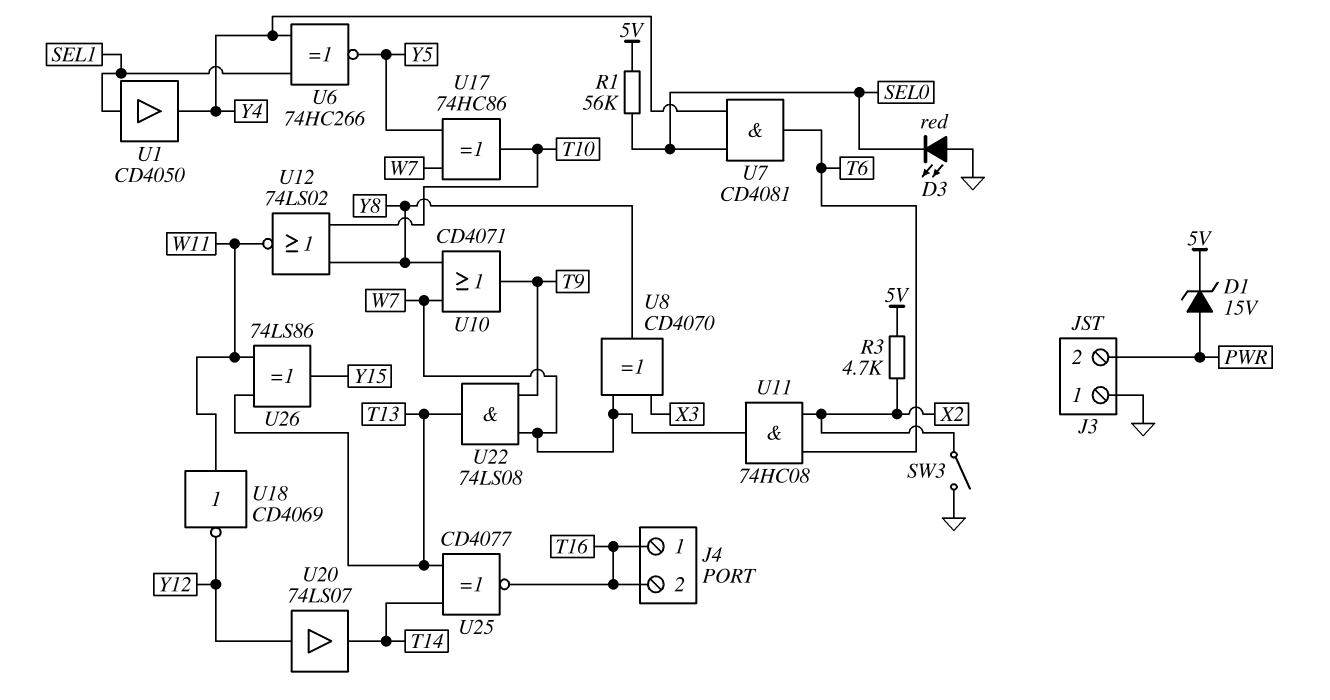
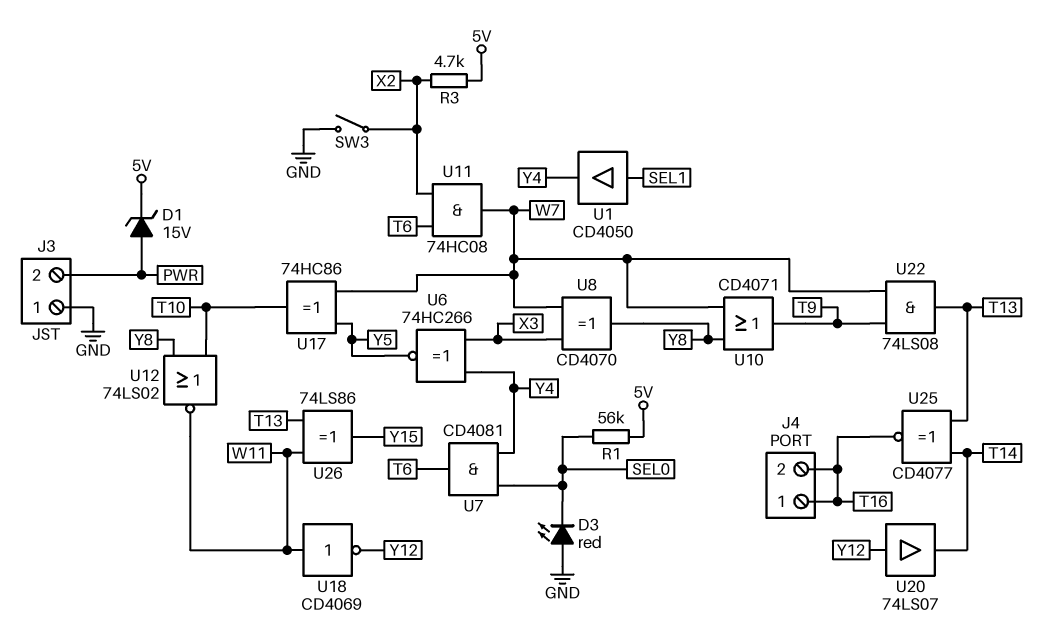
U6: XNOR 74HC266 (in SEL1, in Y4, out Y5) -> XNOR 74HC266 (in X3, in Y4, out Y5)

